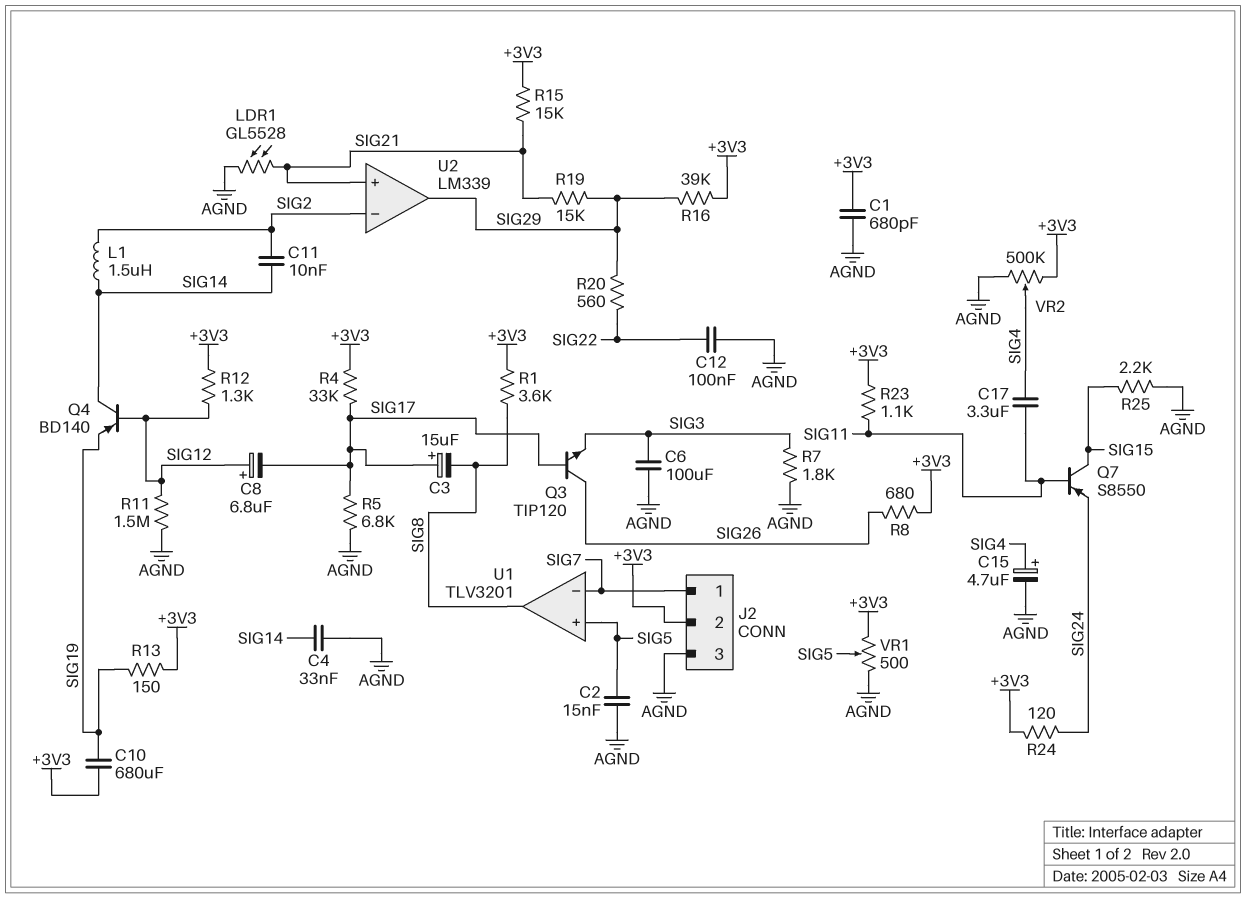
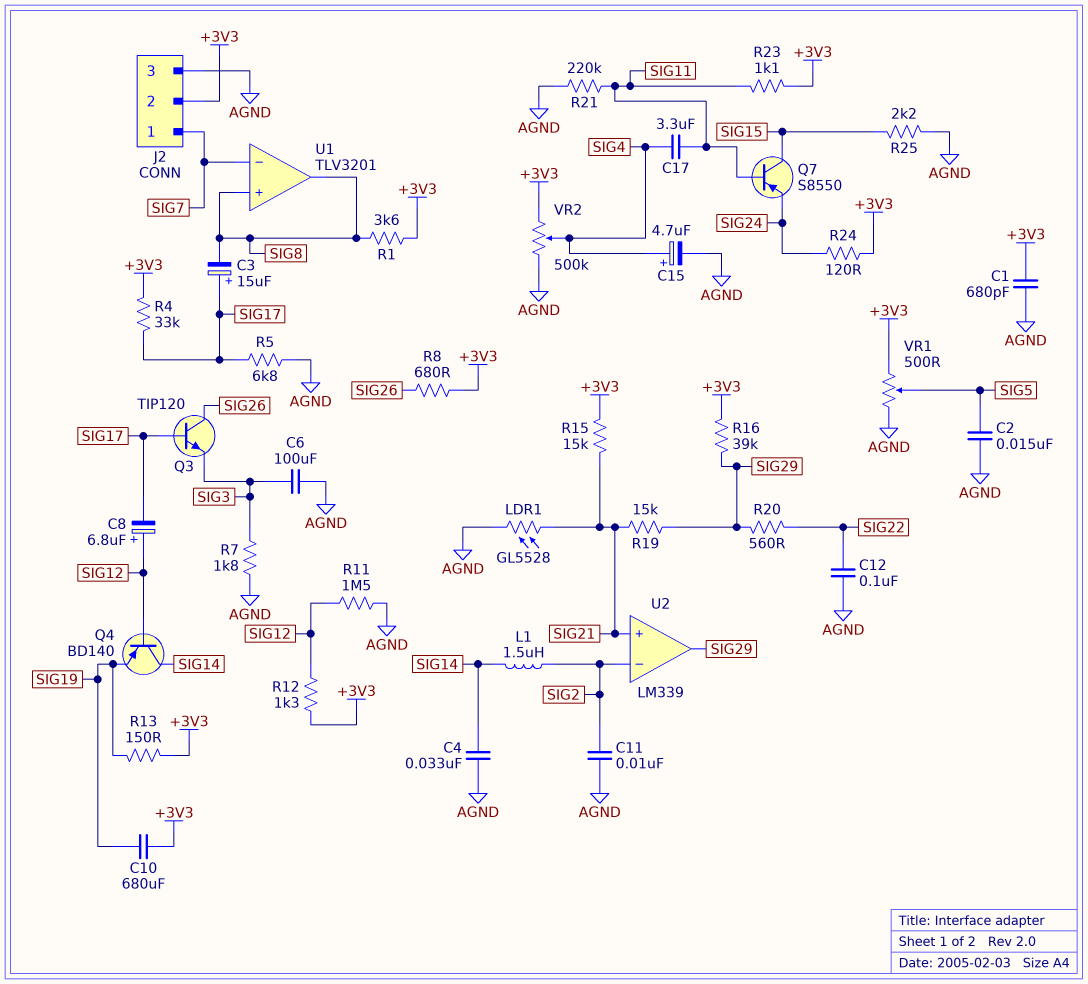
C11: 10nF (SIG2, SIG14) -> 10nF (AGND, SIG2)
R21: none -> 220k (AGND, SIG11)
U1 pin in+: SIG5 -> SIG8

